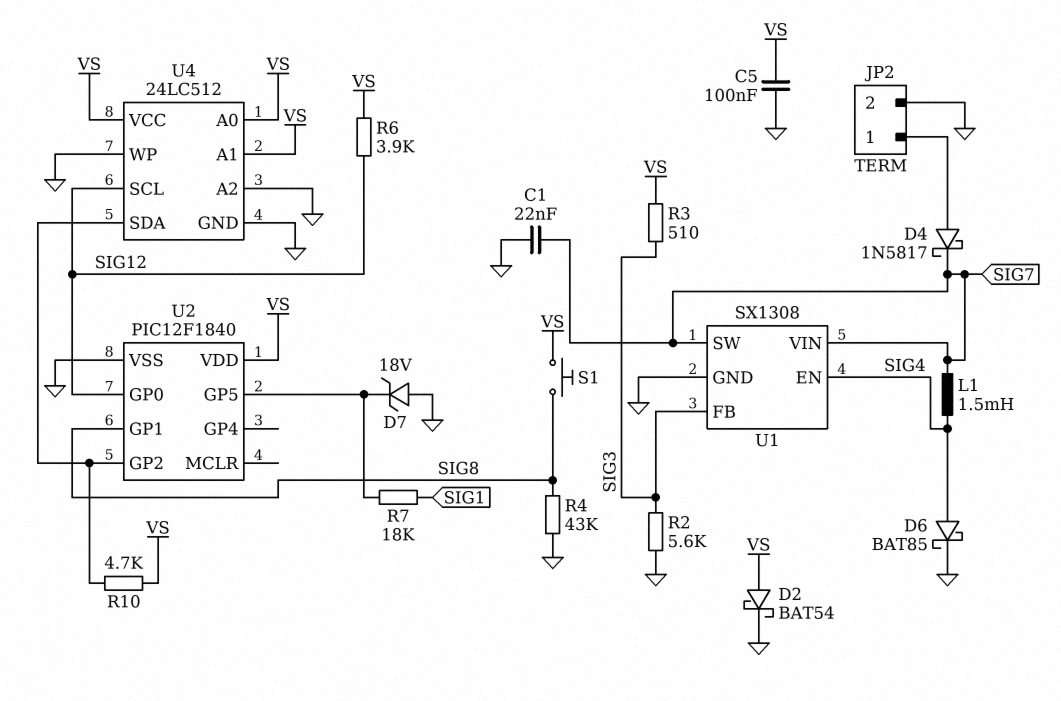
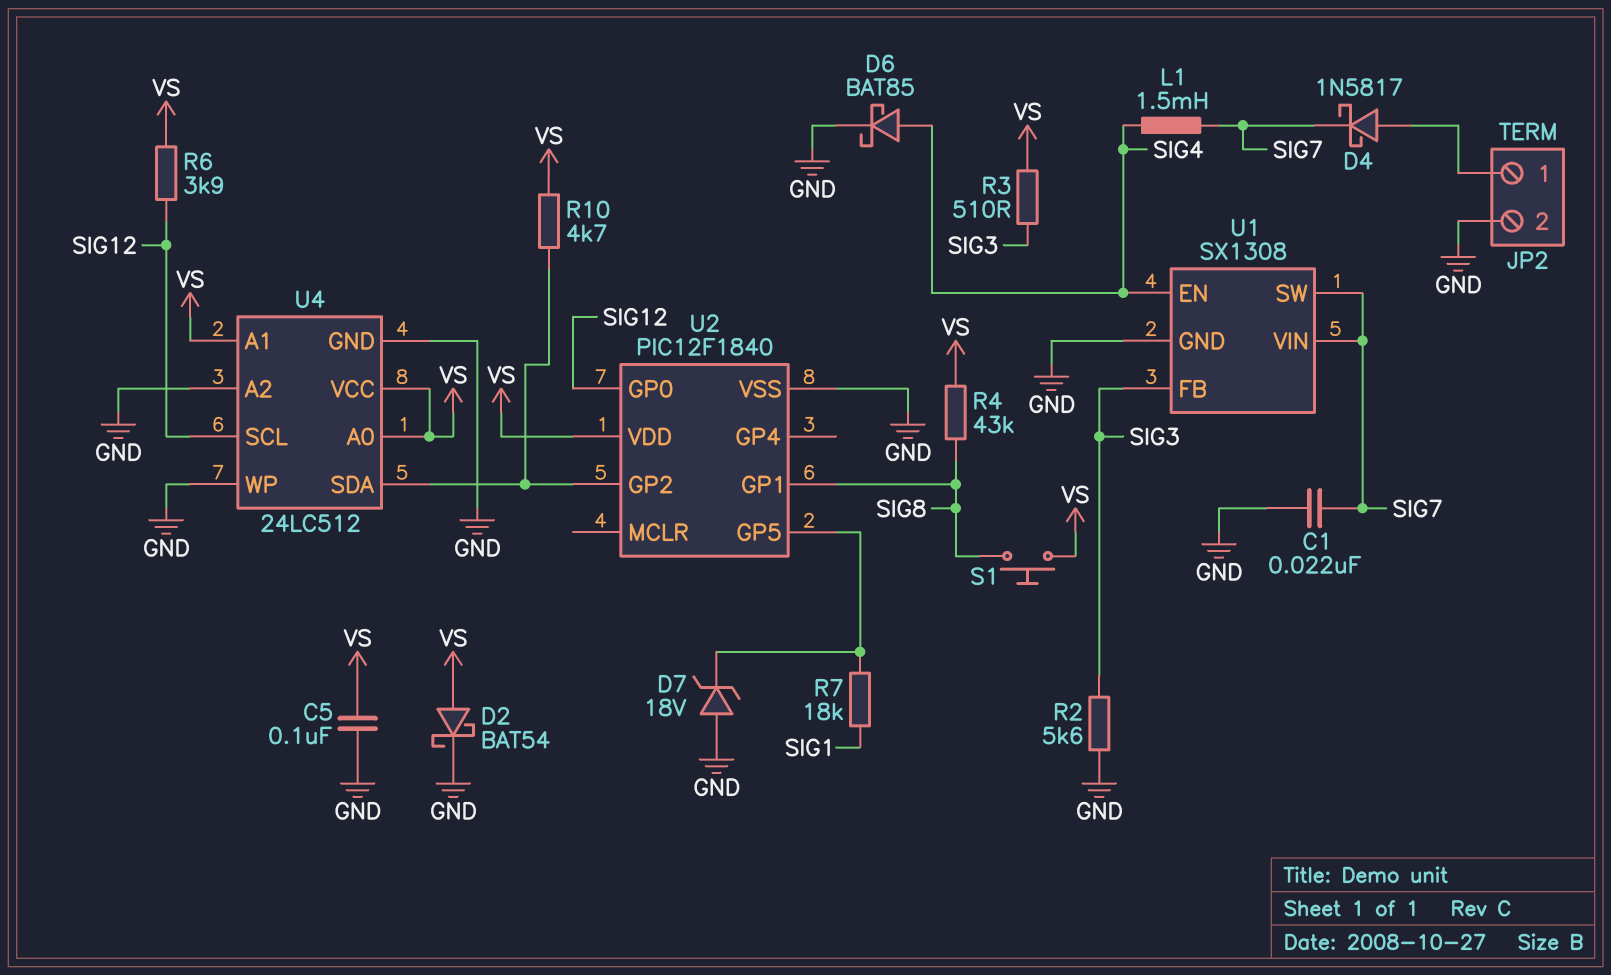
R4: 43k (GND, SIG8) -> 43k (SIG8, VS)

